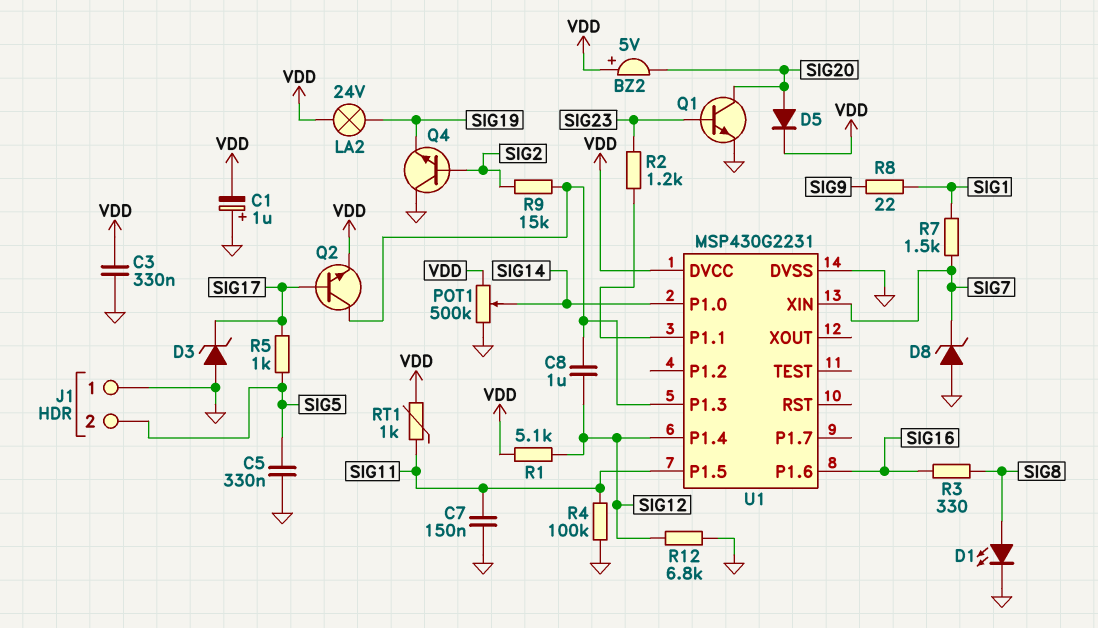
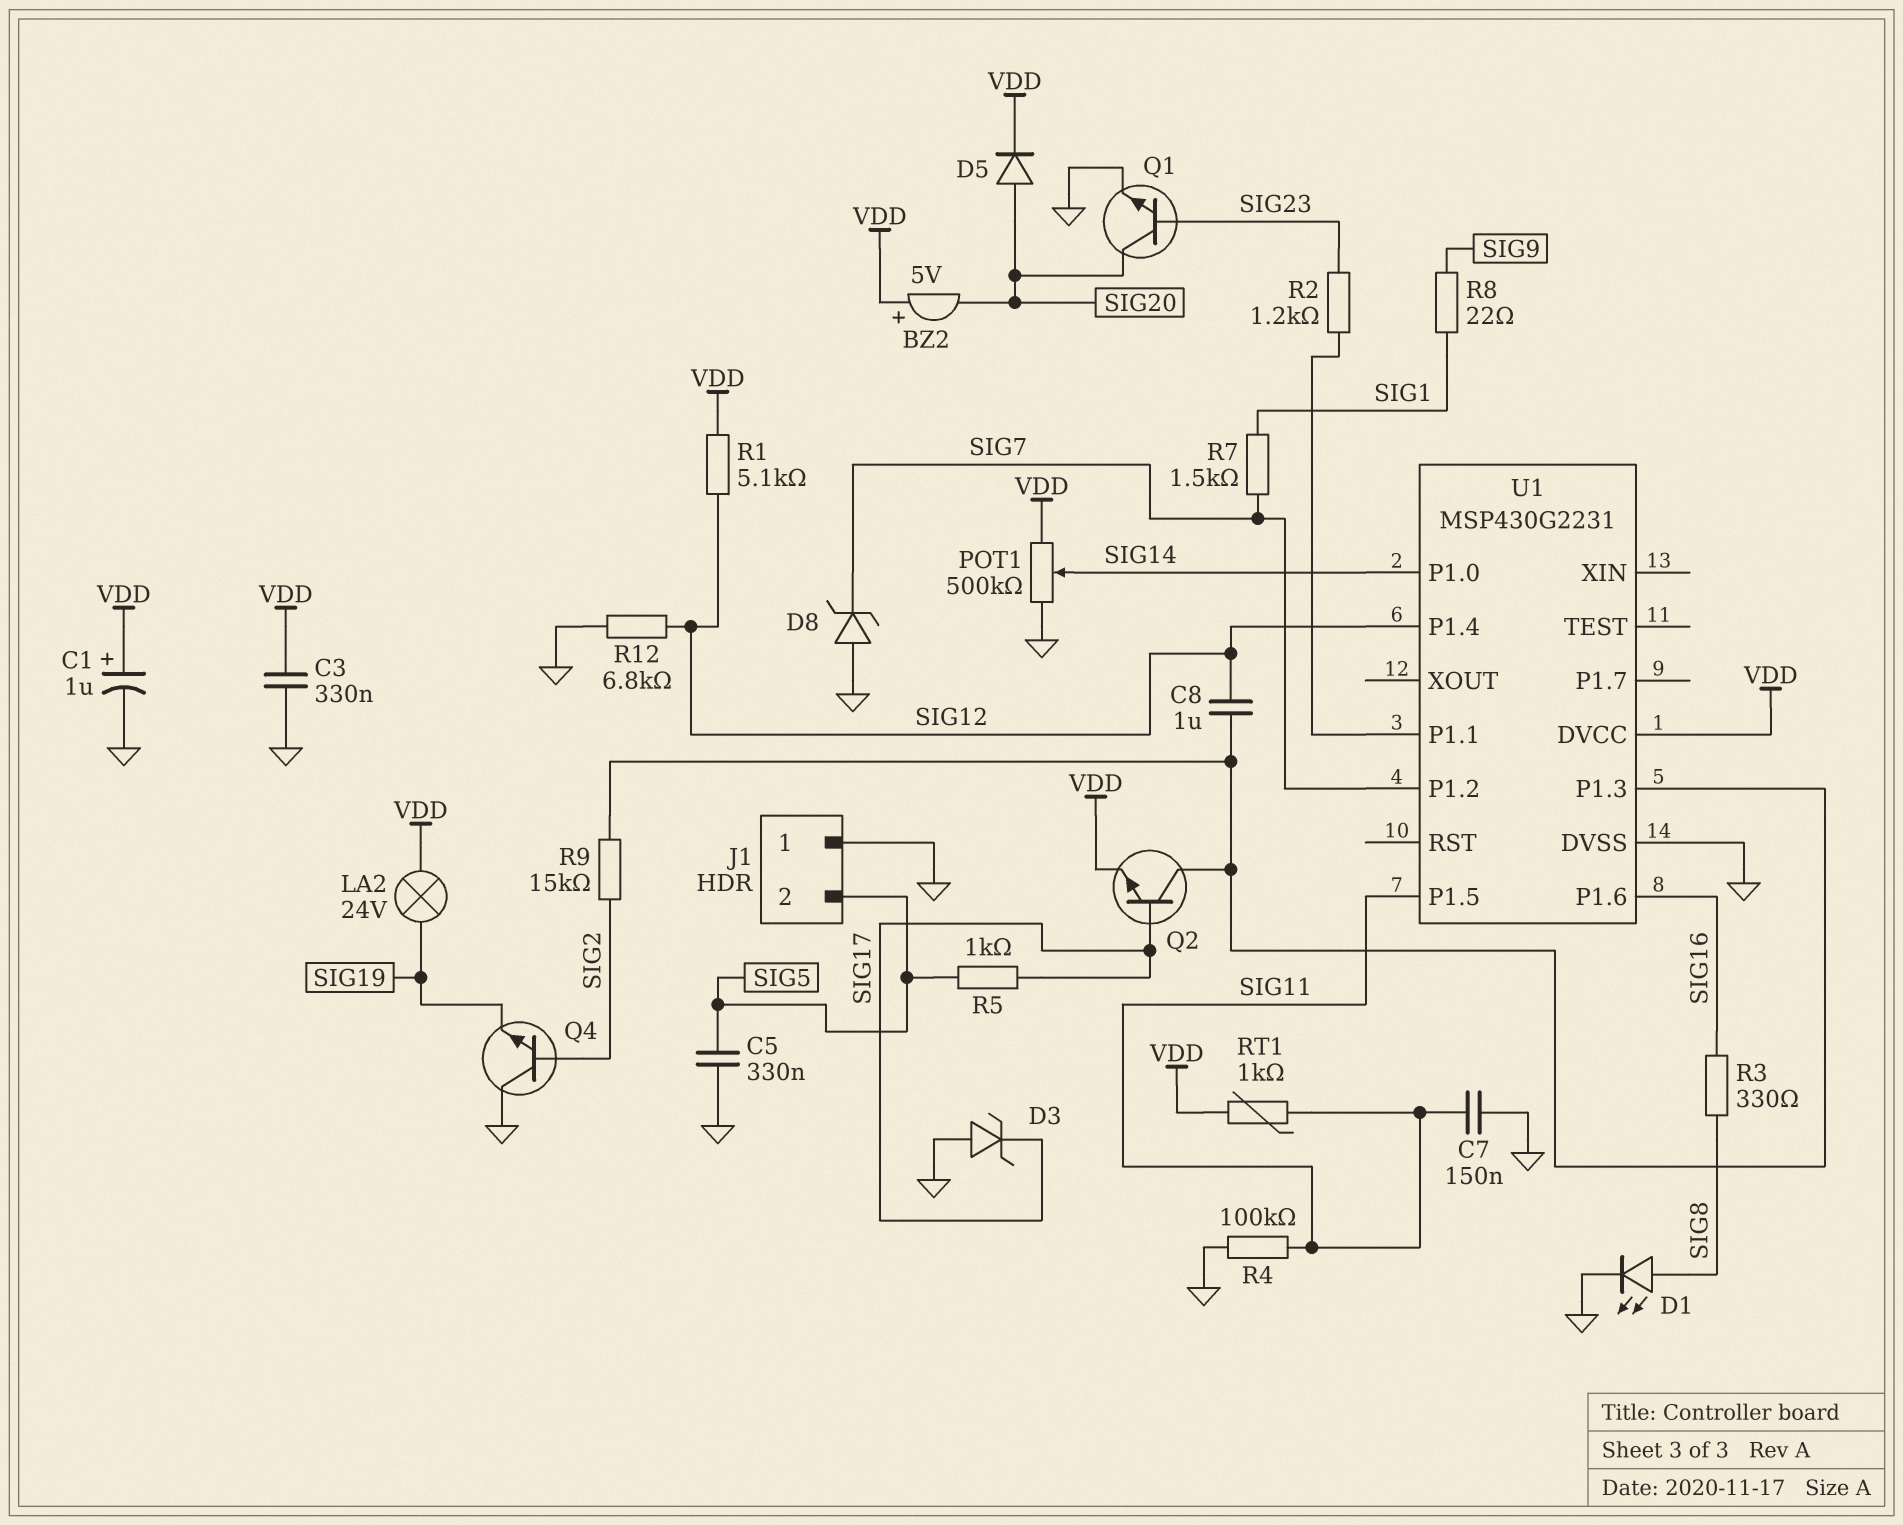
C1: 1uF (plus GND, minus VDD) -> 1uF (plus VDD, minus GND)
U1 pin P1.2: none -> SIG7
U1 pin XIN: SIG7 -> none

